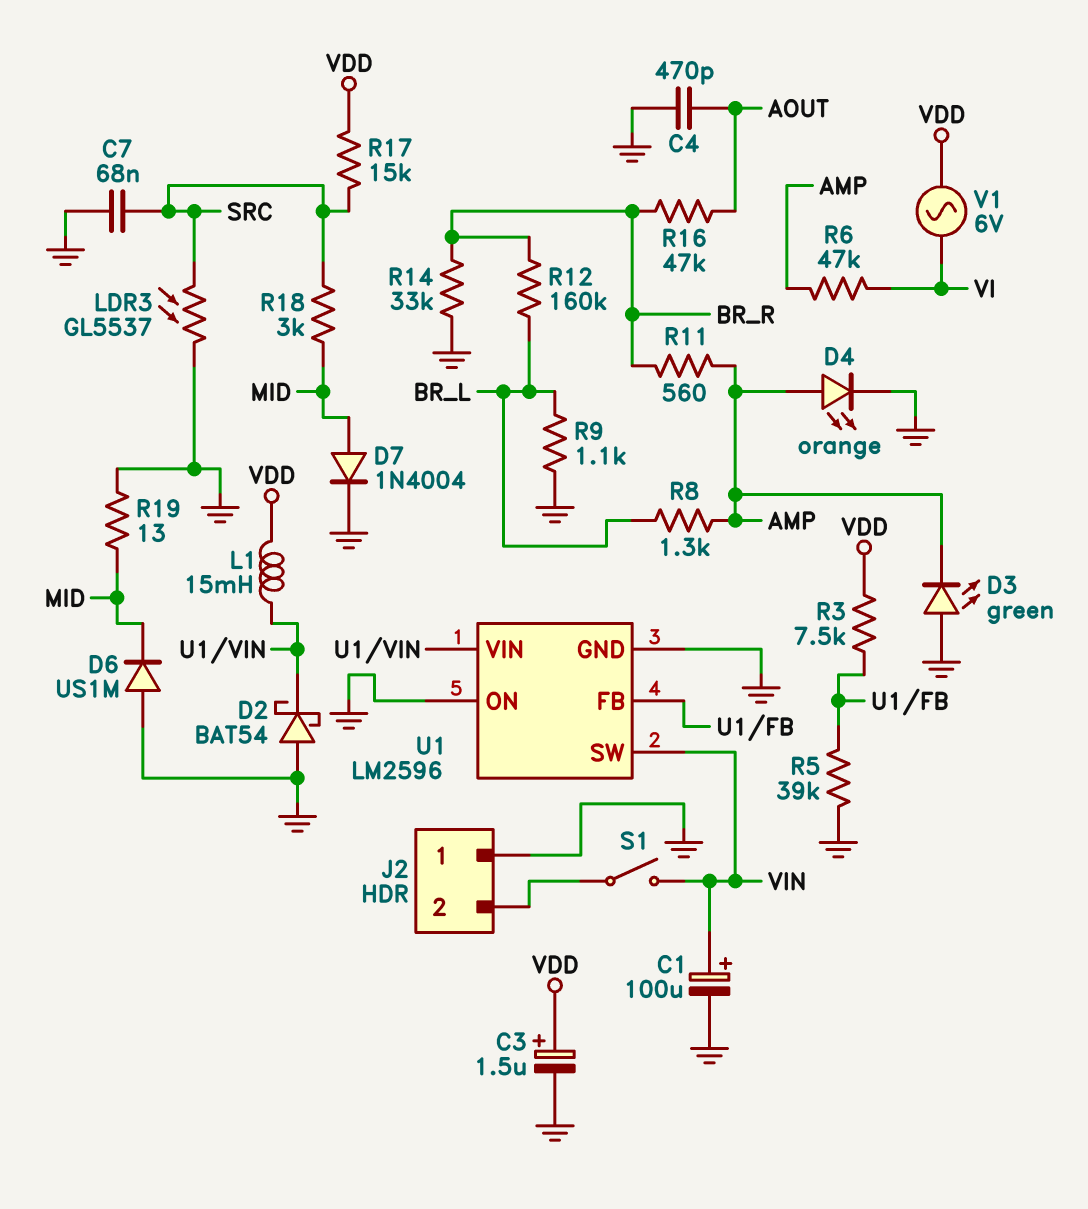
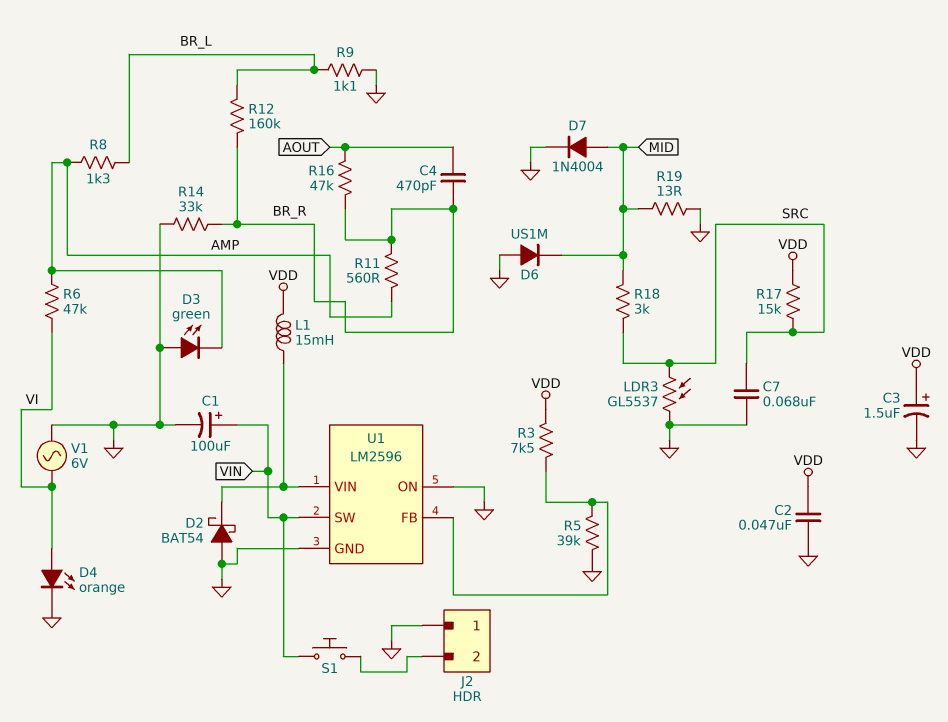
C2: none -> 47nF (GND, VDD)
C4: 470pF (AOUT, GND) -> 470pF (AOUT, BR_R)
D4: LED orange (A AMP, K GND) -> LED orange (A VI, K GND)
S1: switch (J2/2, VIN) -> button (J2/2, VIN)
V1: AC 6V (VDD, VI) -> AC 6V (GND, VI)

